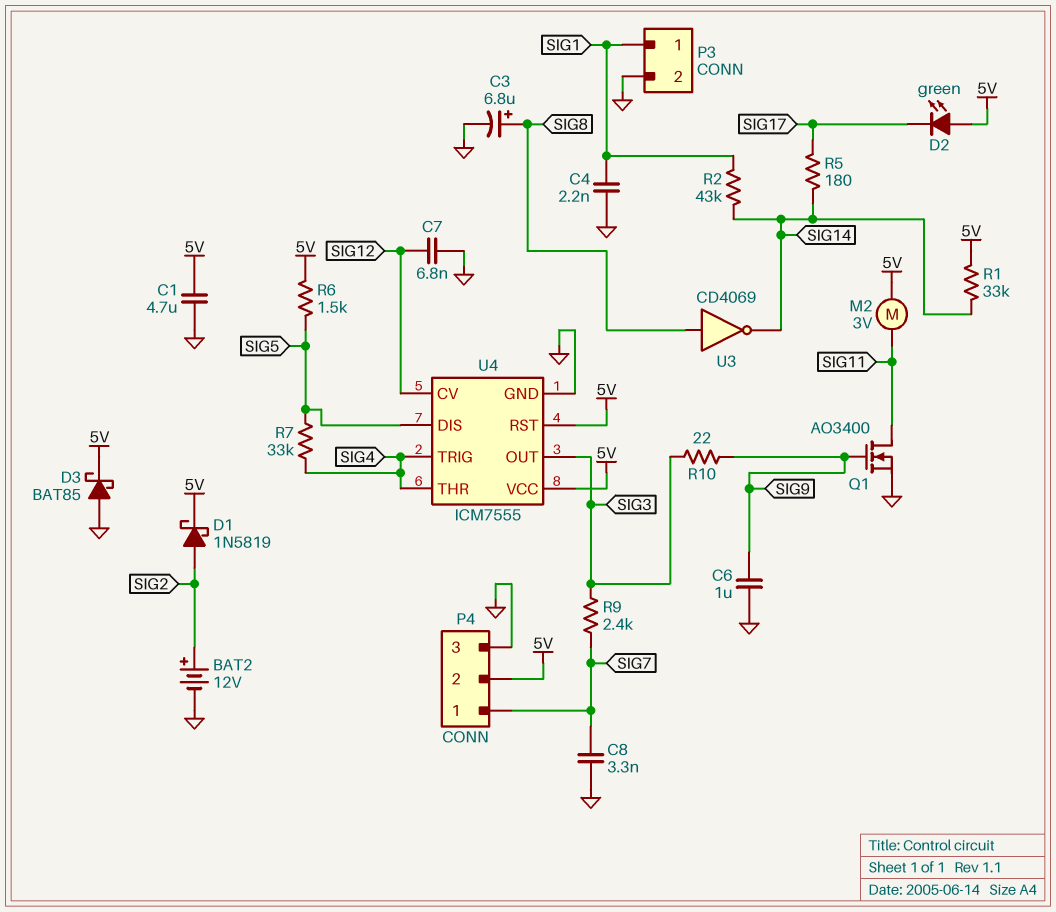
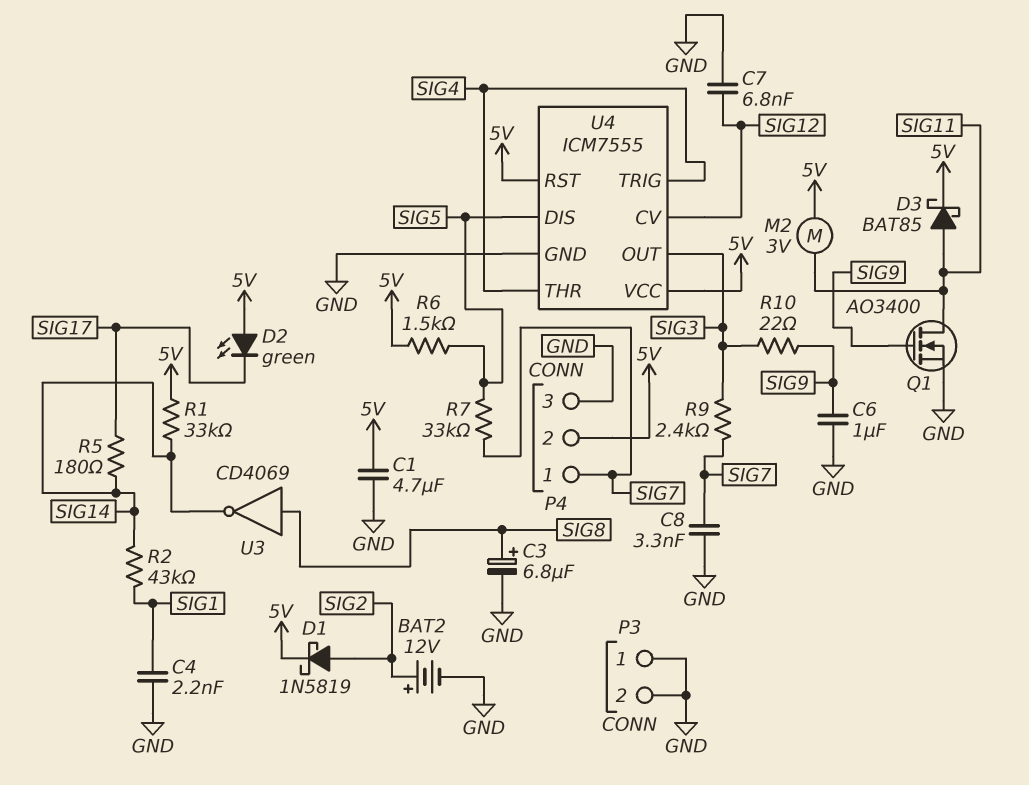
D3: schottky BAT85 (A GND, K 5V) -> schottky BAT85 (A SIG11, K 5V)
P3 pin 1: SIG1 -> GND
R7: 33k (SIG4, SIG5) -> 33k (SIG5, SIG7)

